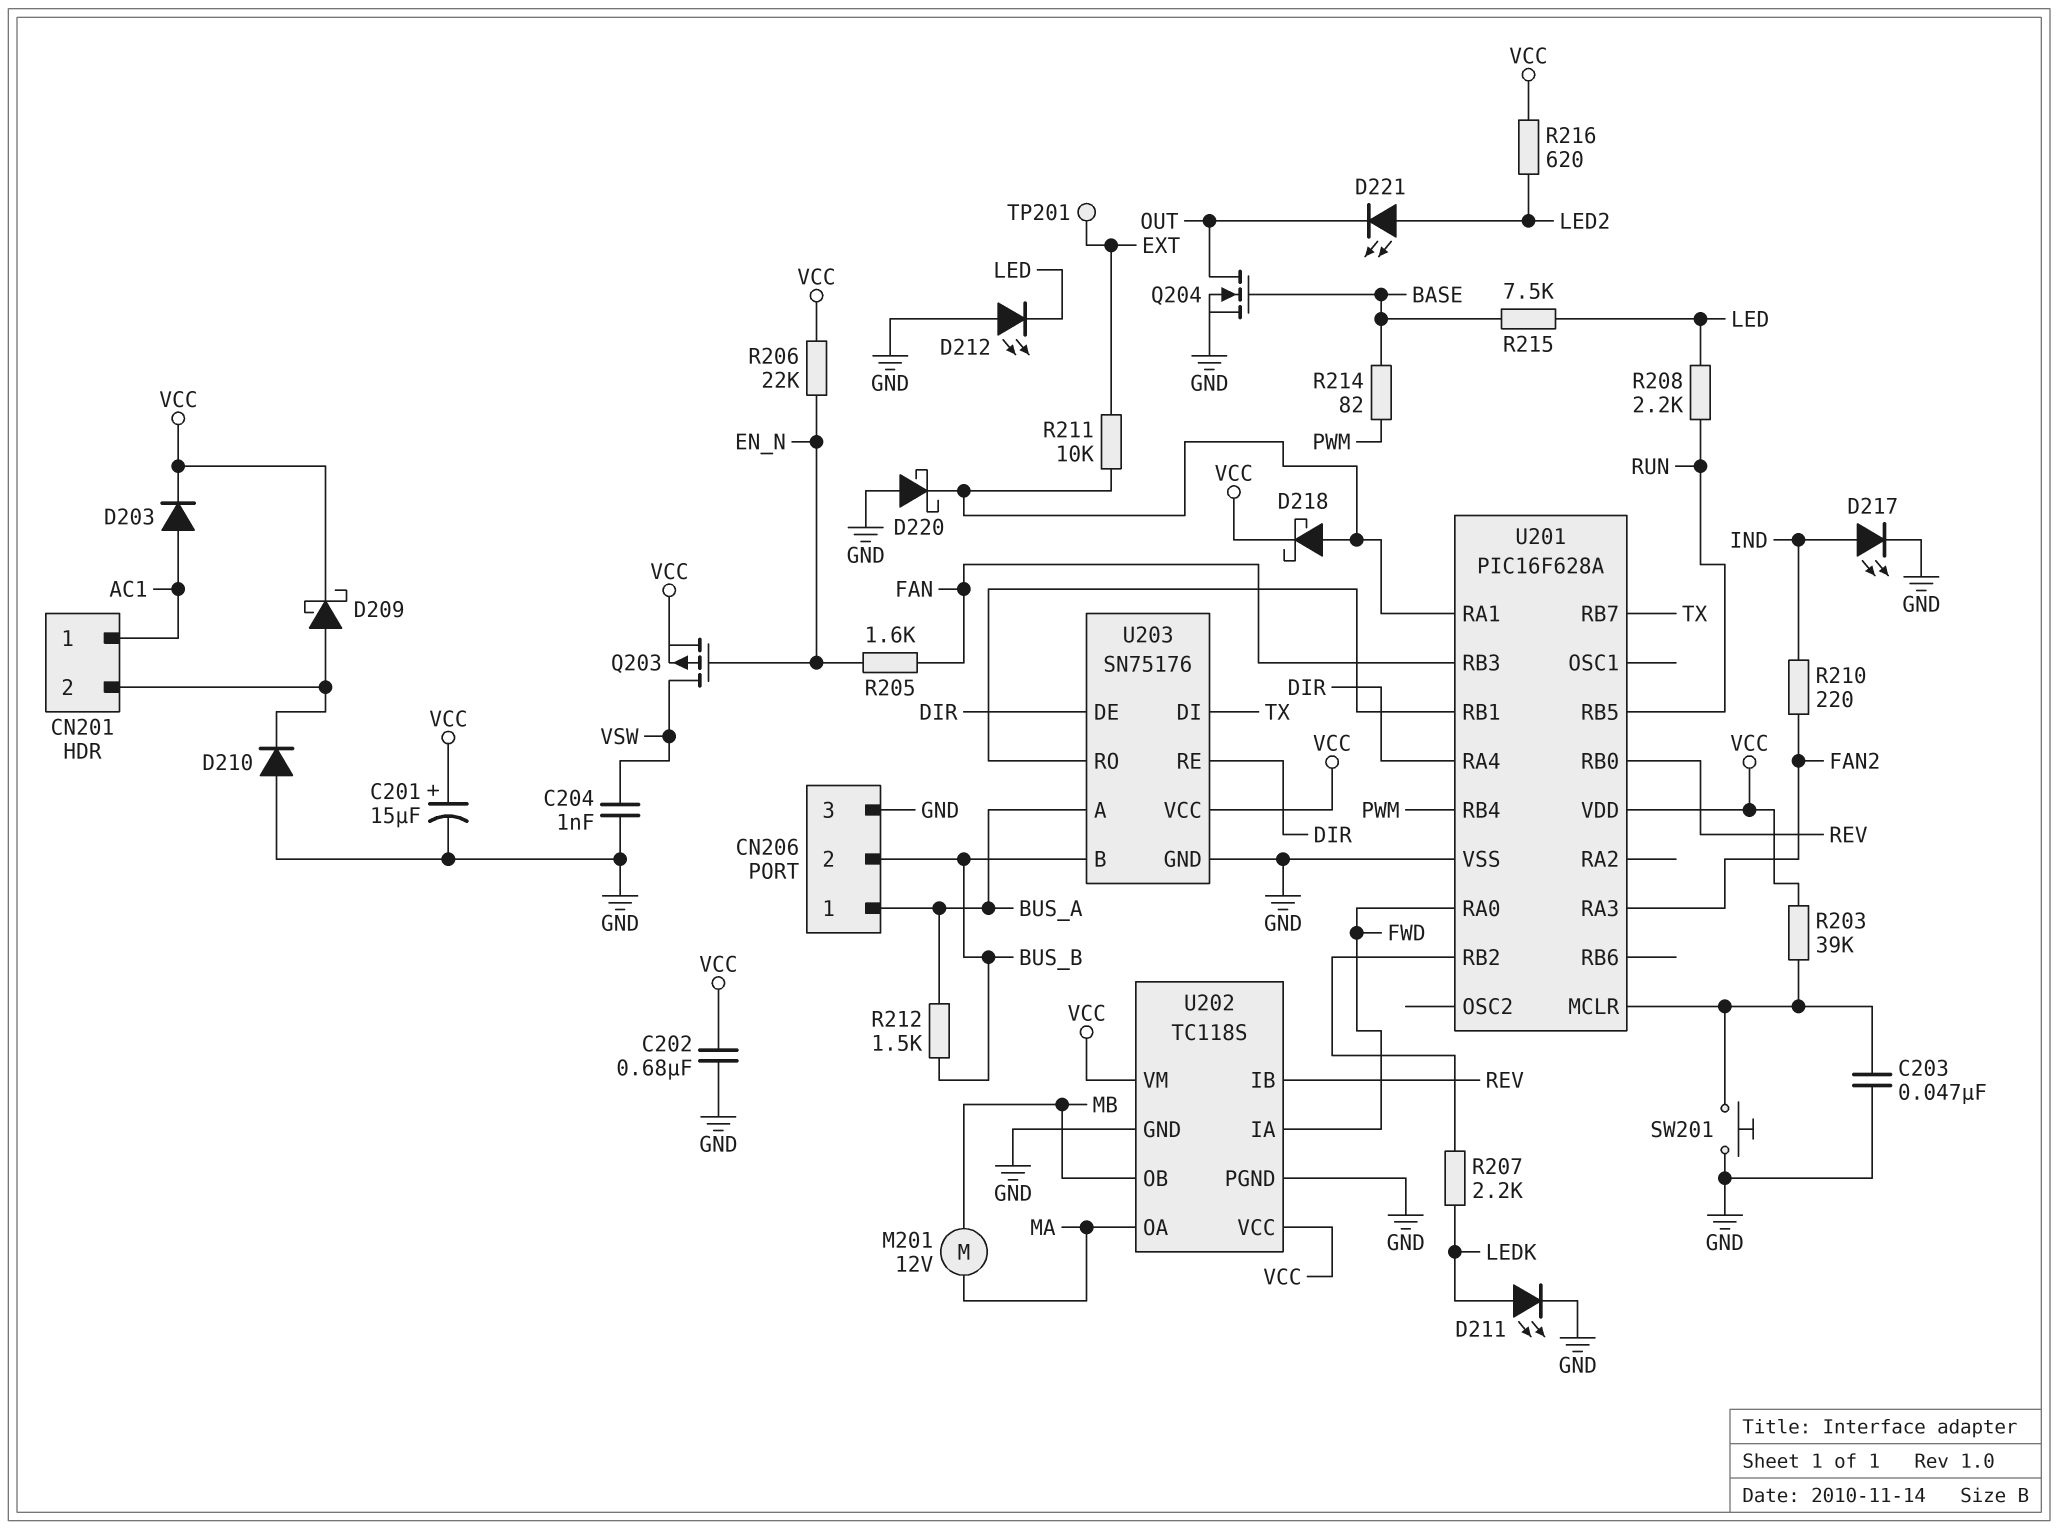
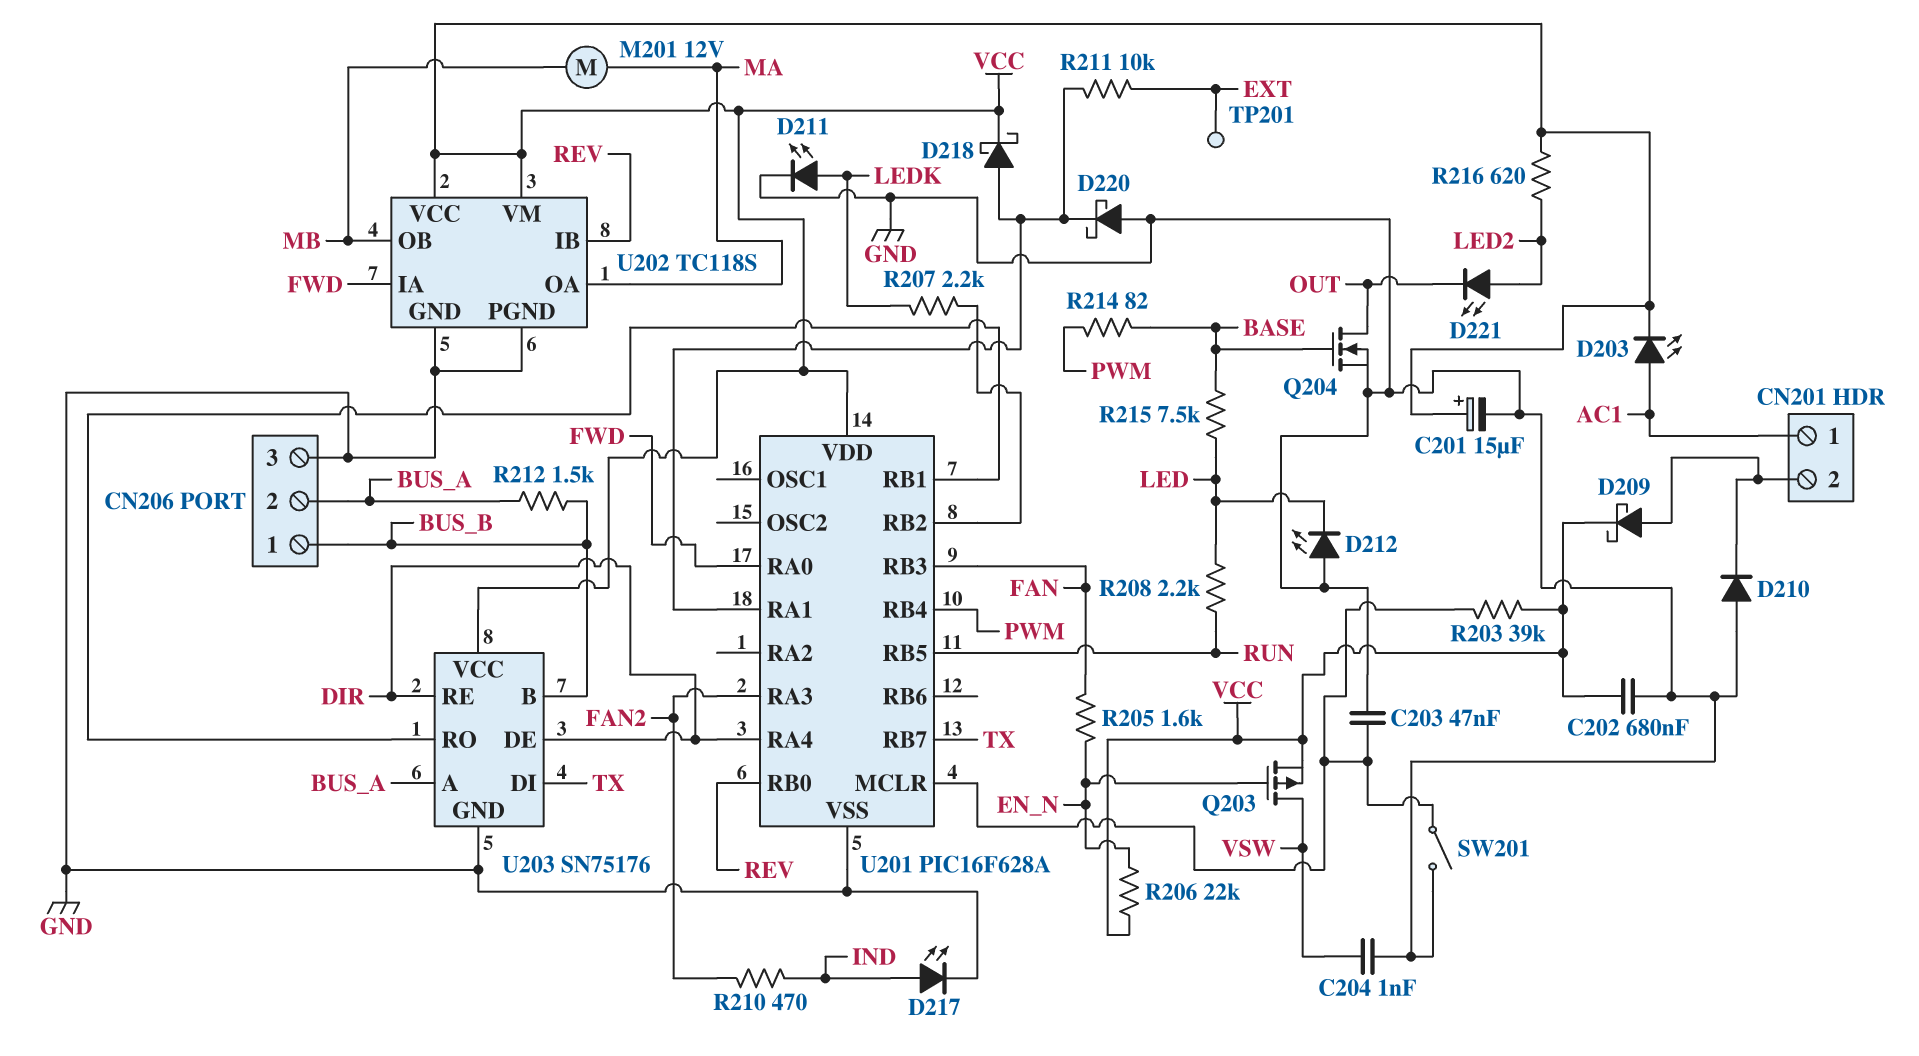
CN206 pin 1: BUS_A -> BUS_B
CN206 pin 2: BUS_B -> BUS_A
D203: diode (A AC1, K VCC) -> LED (A AC1, K VCC)
R210: 220 (FAN2, IND) -> 470 (FAN2, IND)
SW201: button (GND, U201/MCLR) -> switch (GND, U201/MCLR)

